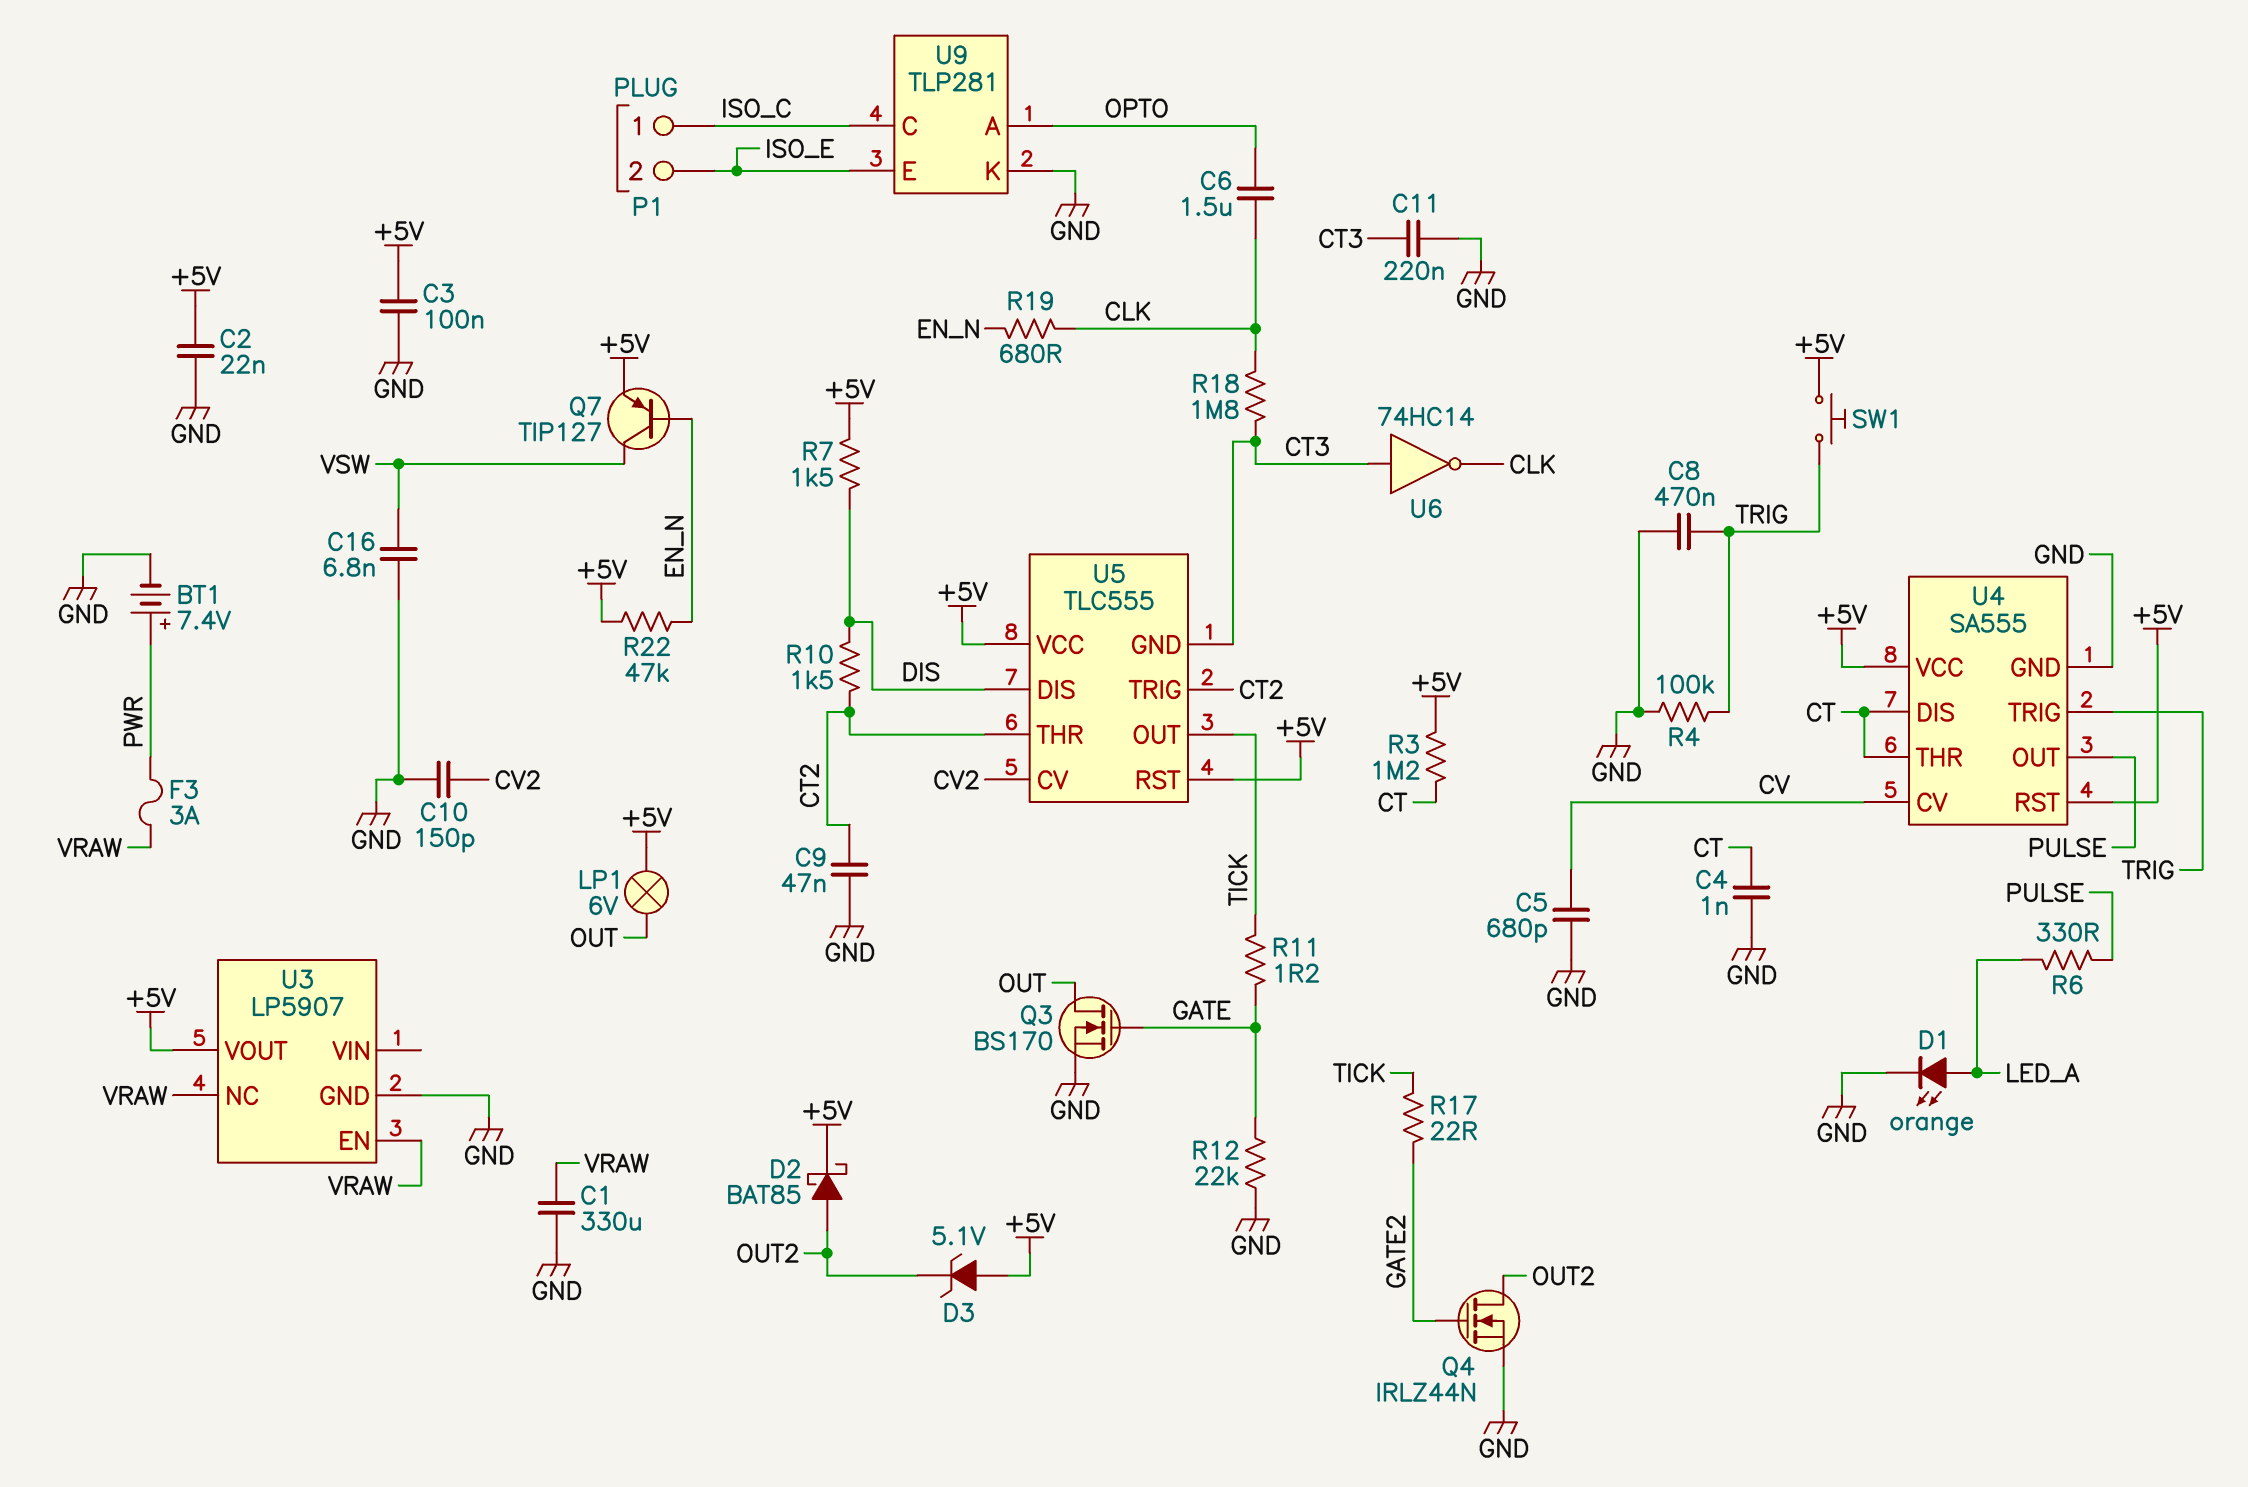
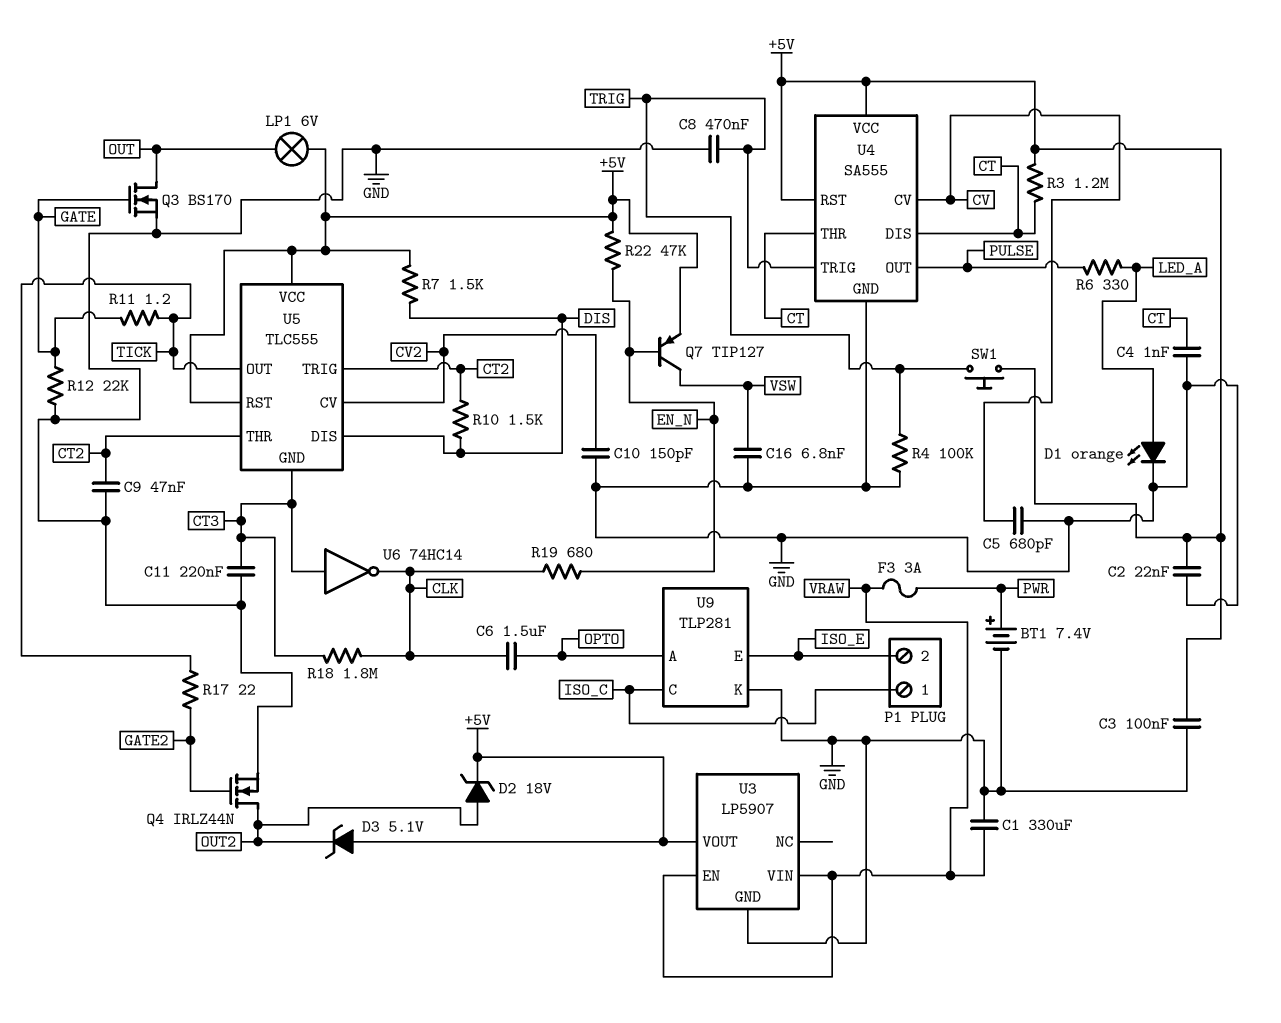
D2: schottky BAT85 (A OUT2, K +5V) -> zener 18V (A OUT2, K +5V)
U3 pin NC: VRAW -> none
U3 pin VIN: none -> VRAW

